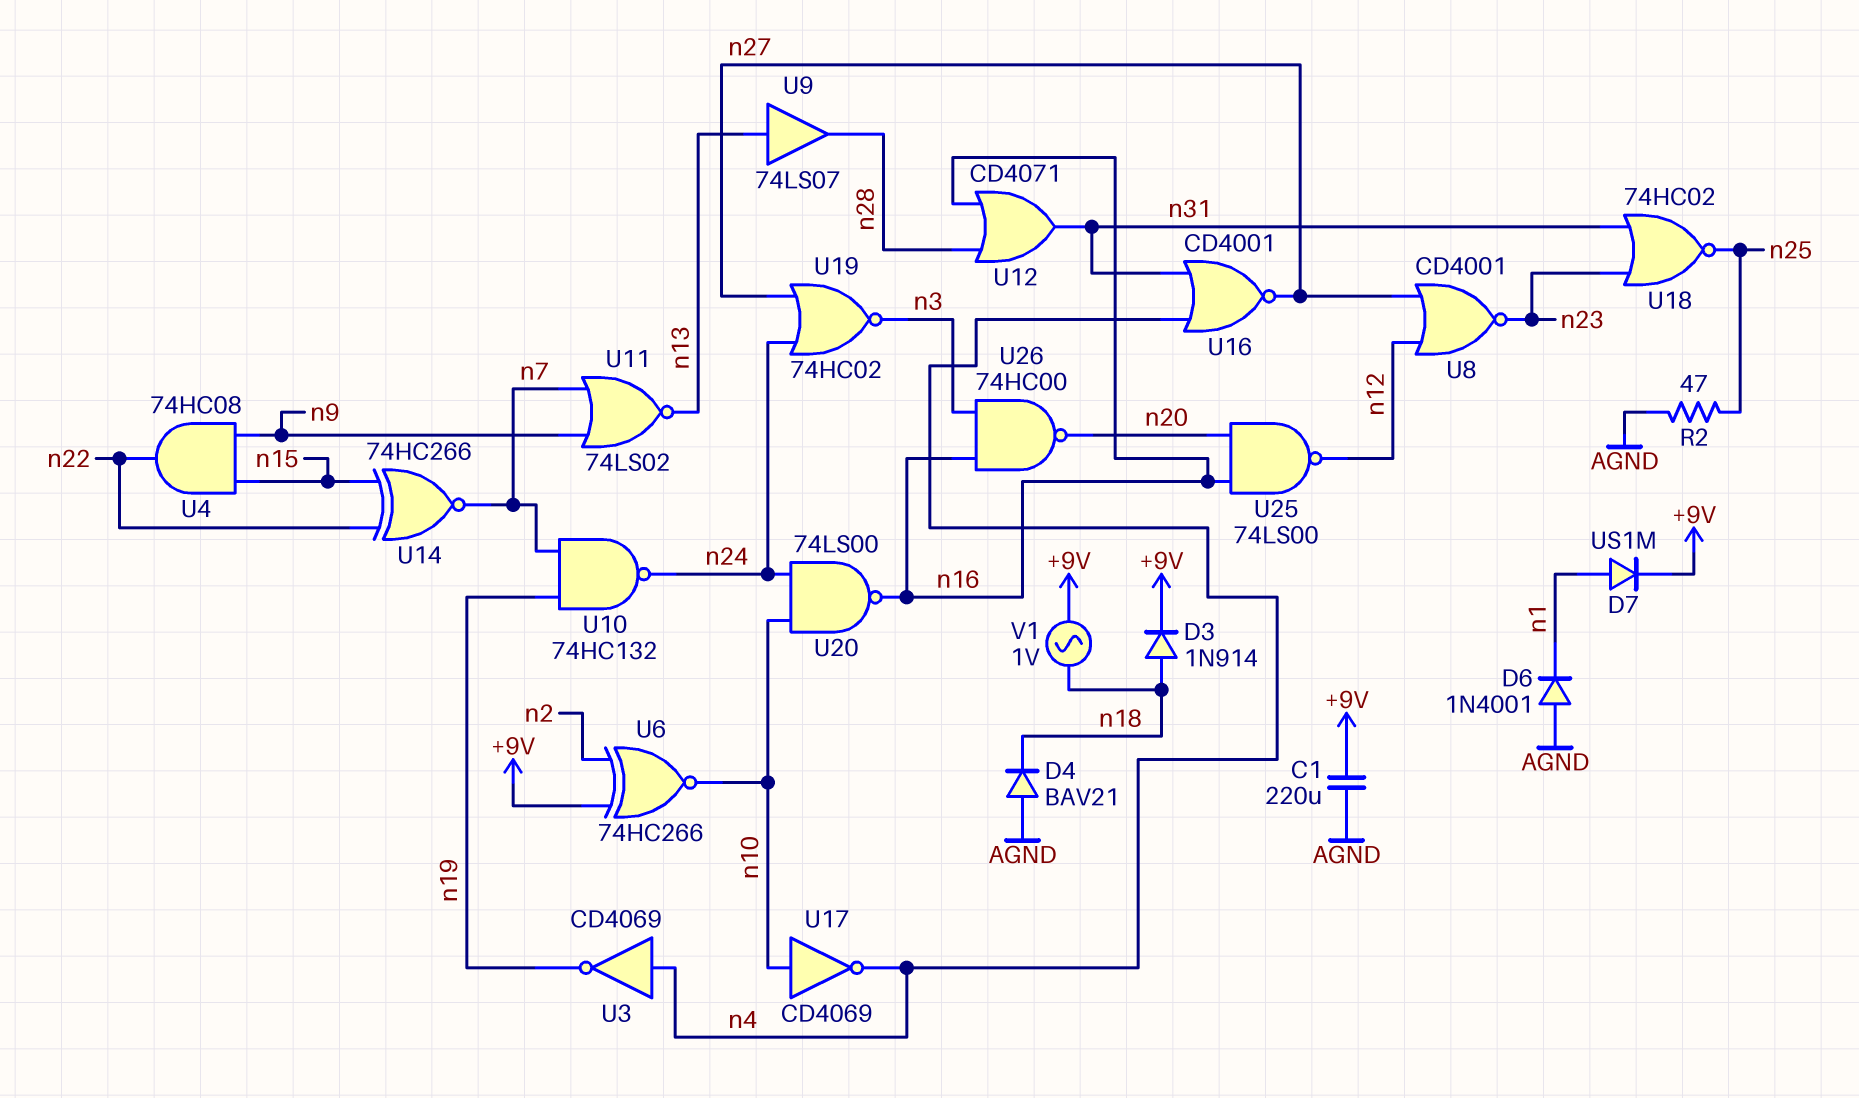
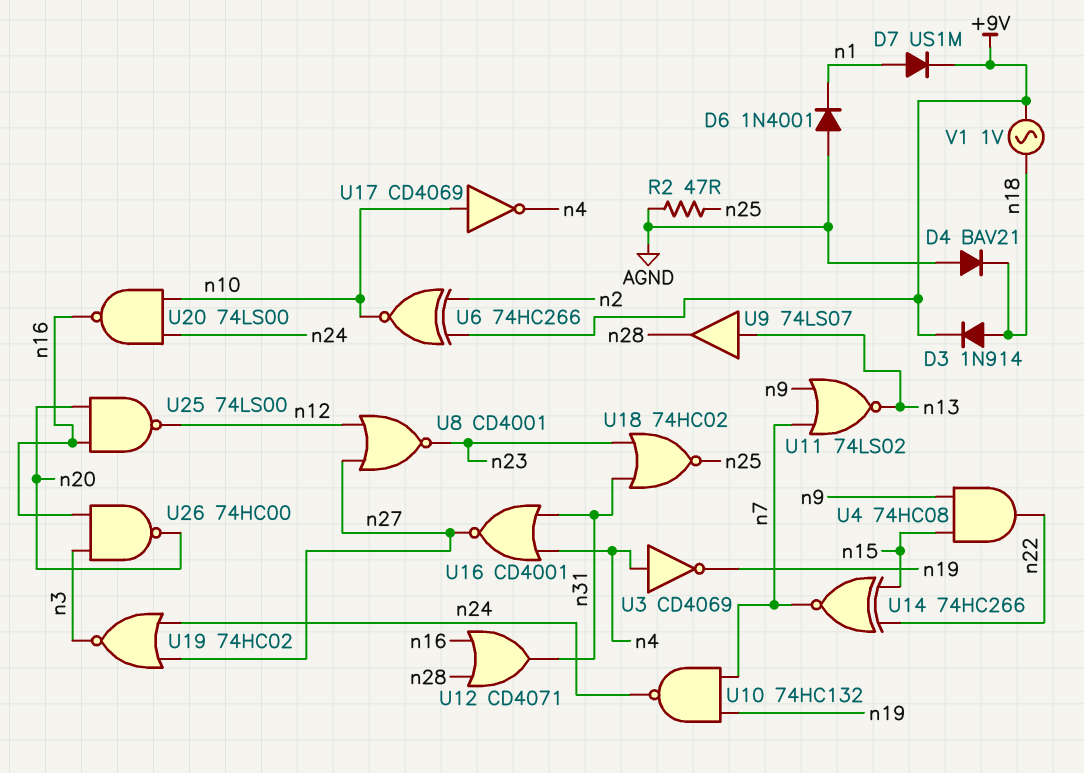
C1: 220uF (+9V, AGND) -> none

